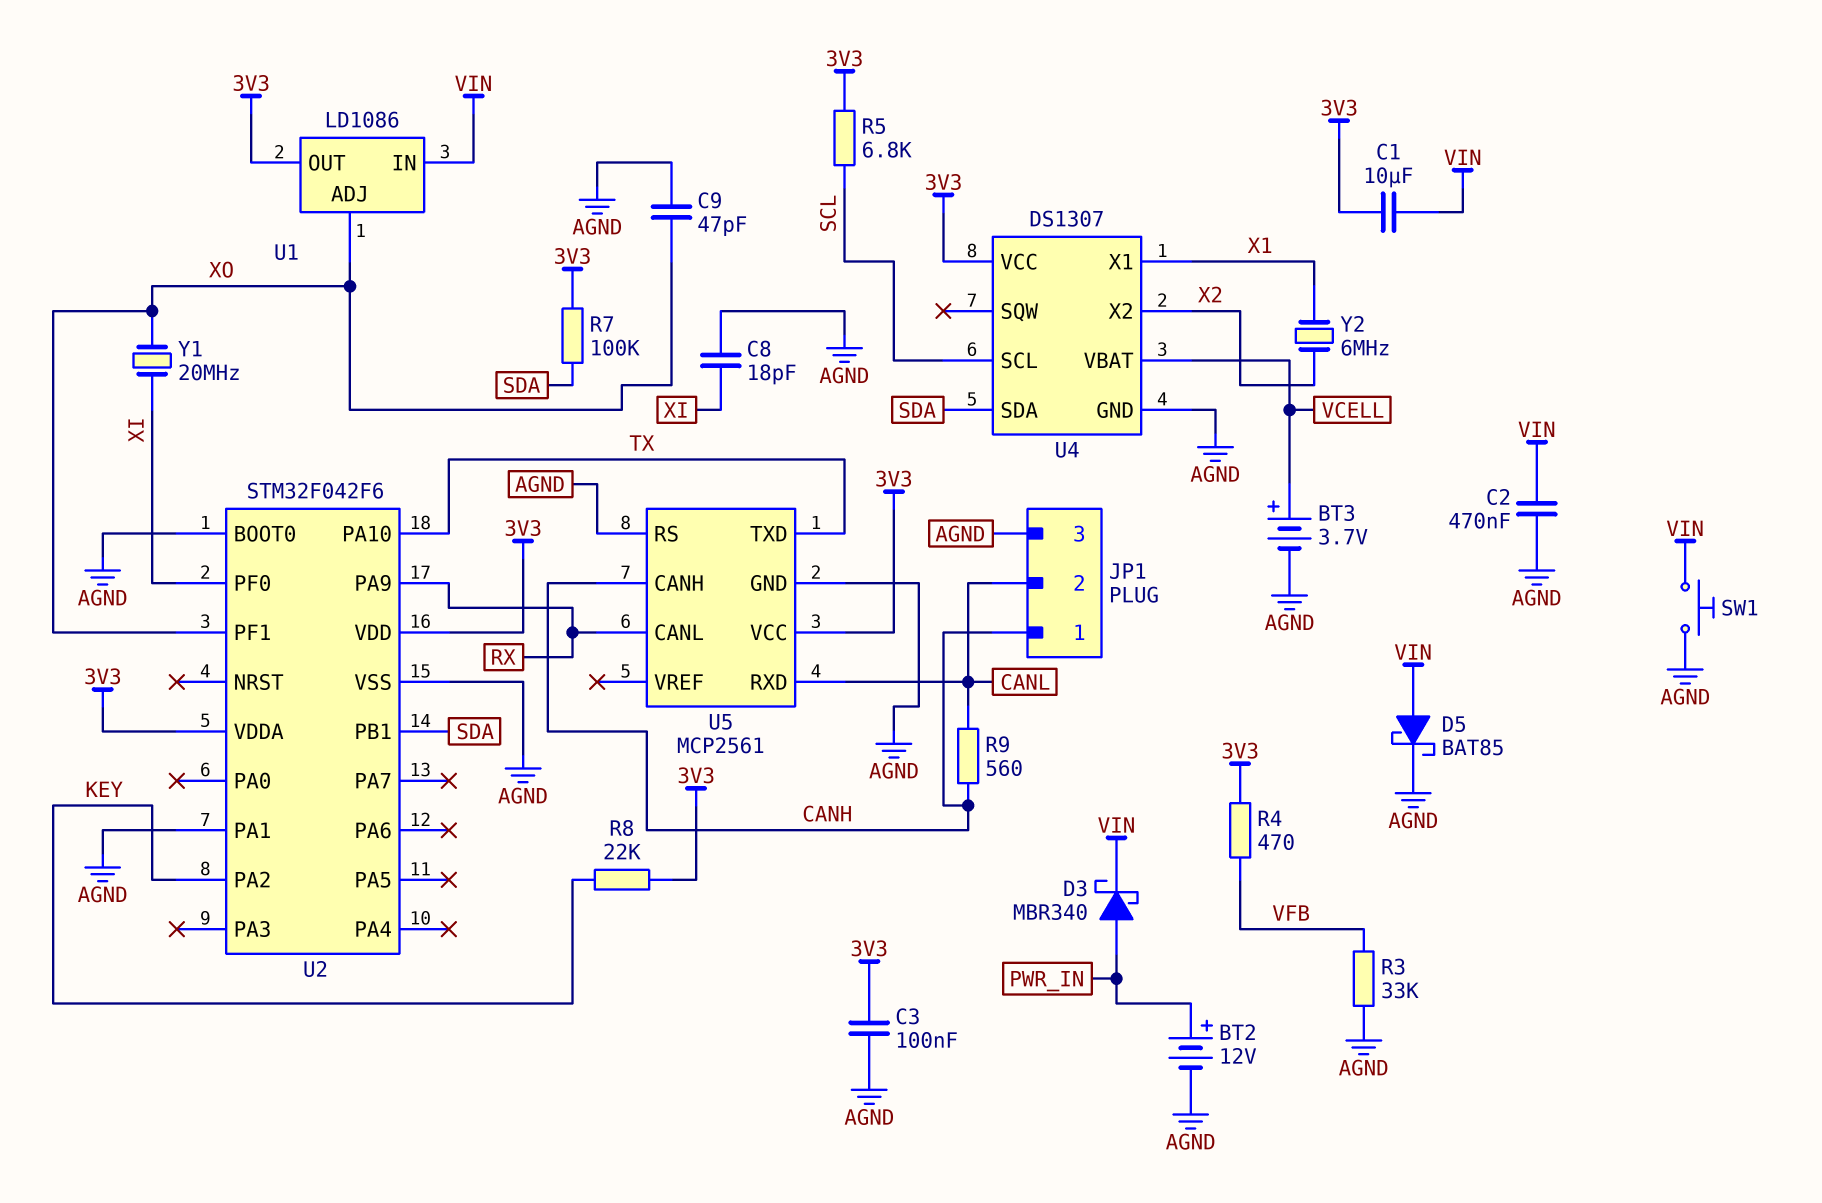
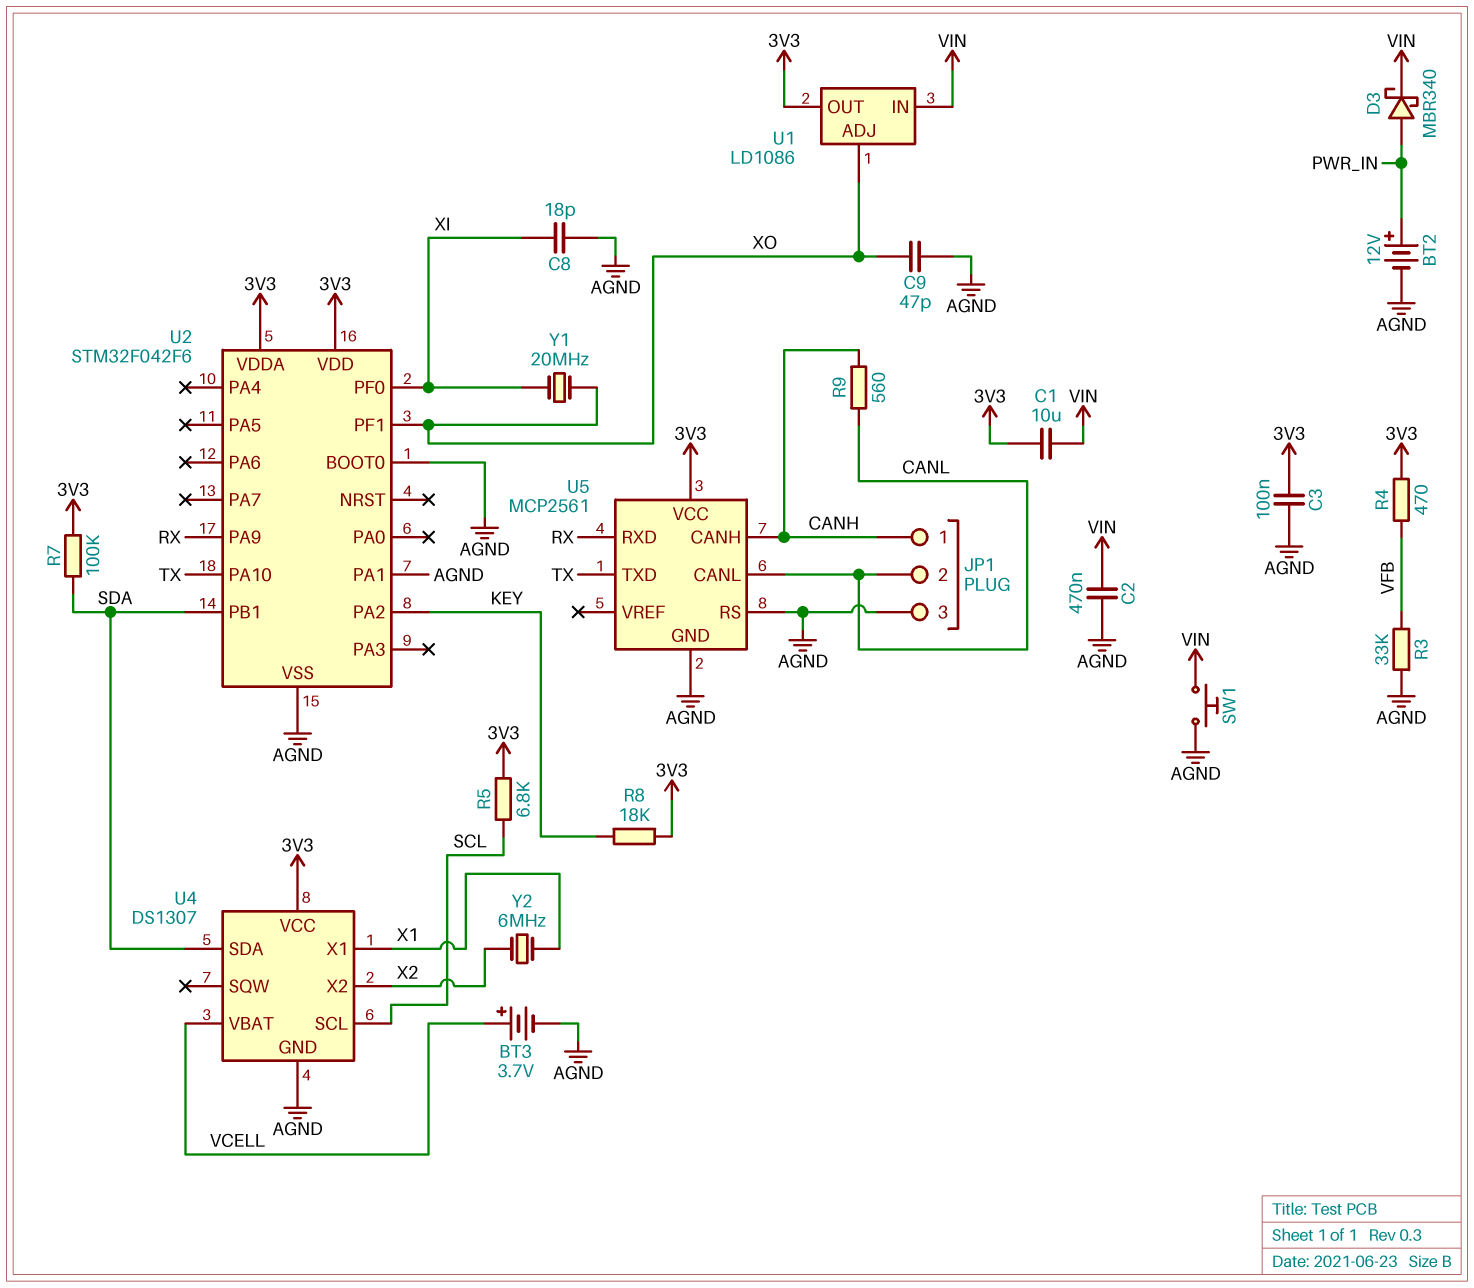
D5: schottky BAT85 (A VIN, K AGND) -> none
R8: 22k (3V3, KEY) -> 18k (3V3, KEY)
U5 pin CANL: RX -> CANL
U5 pin RXD: CANL -> RX

